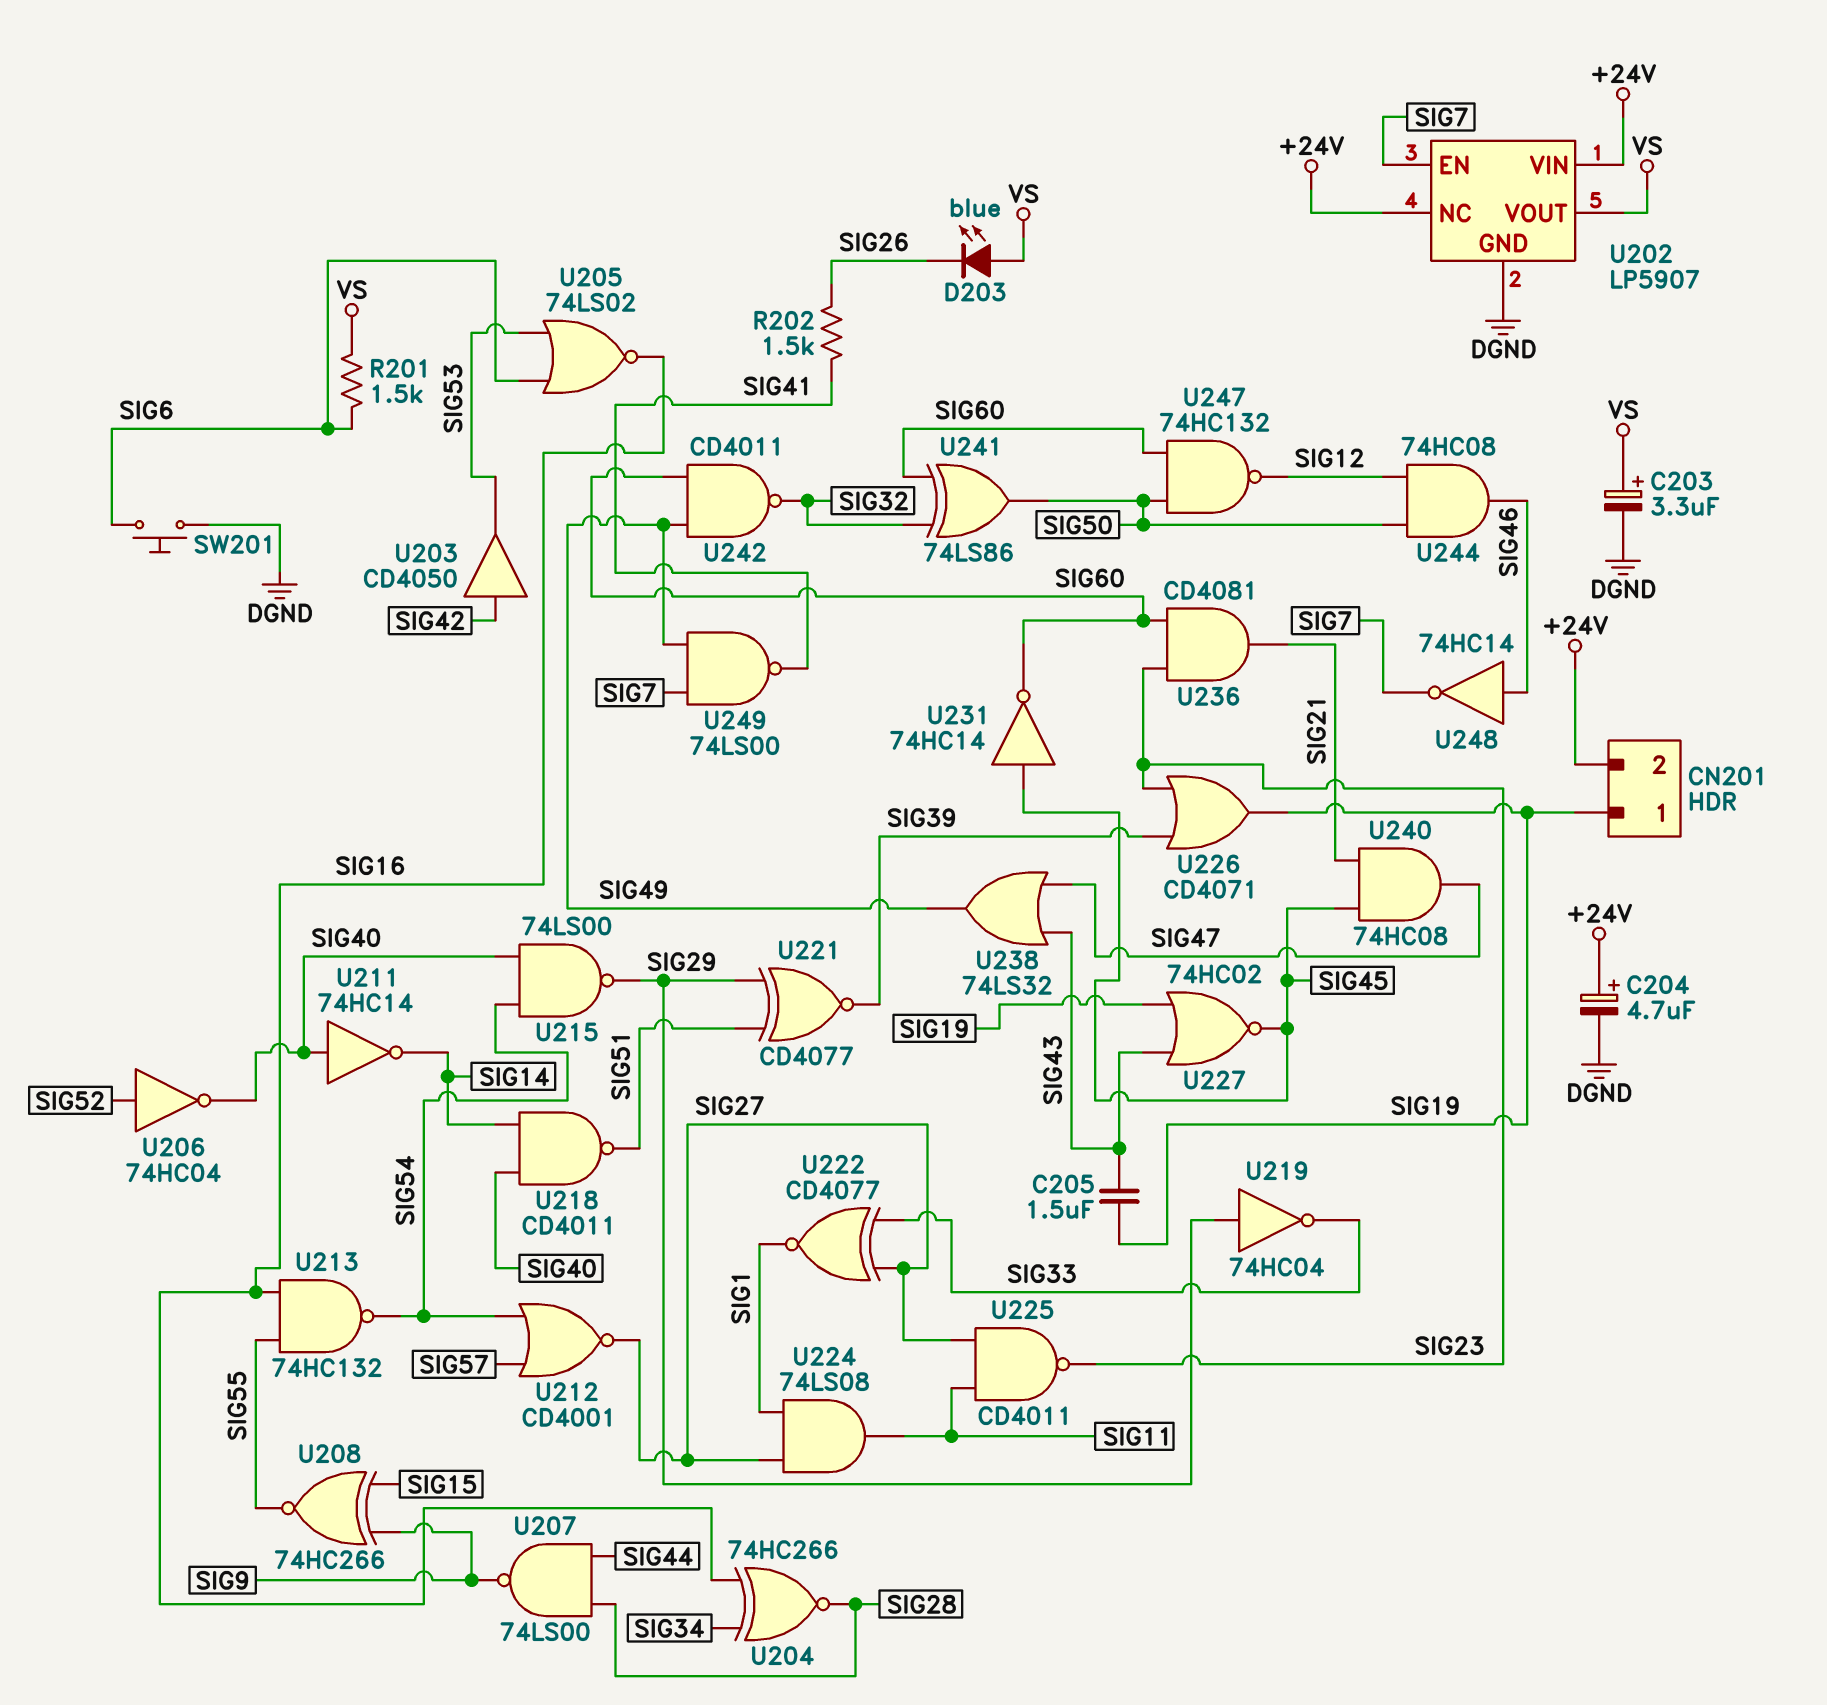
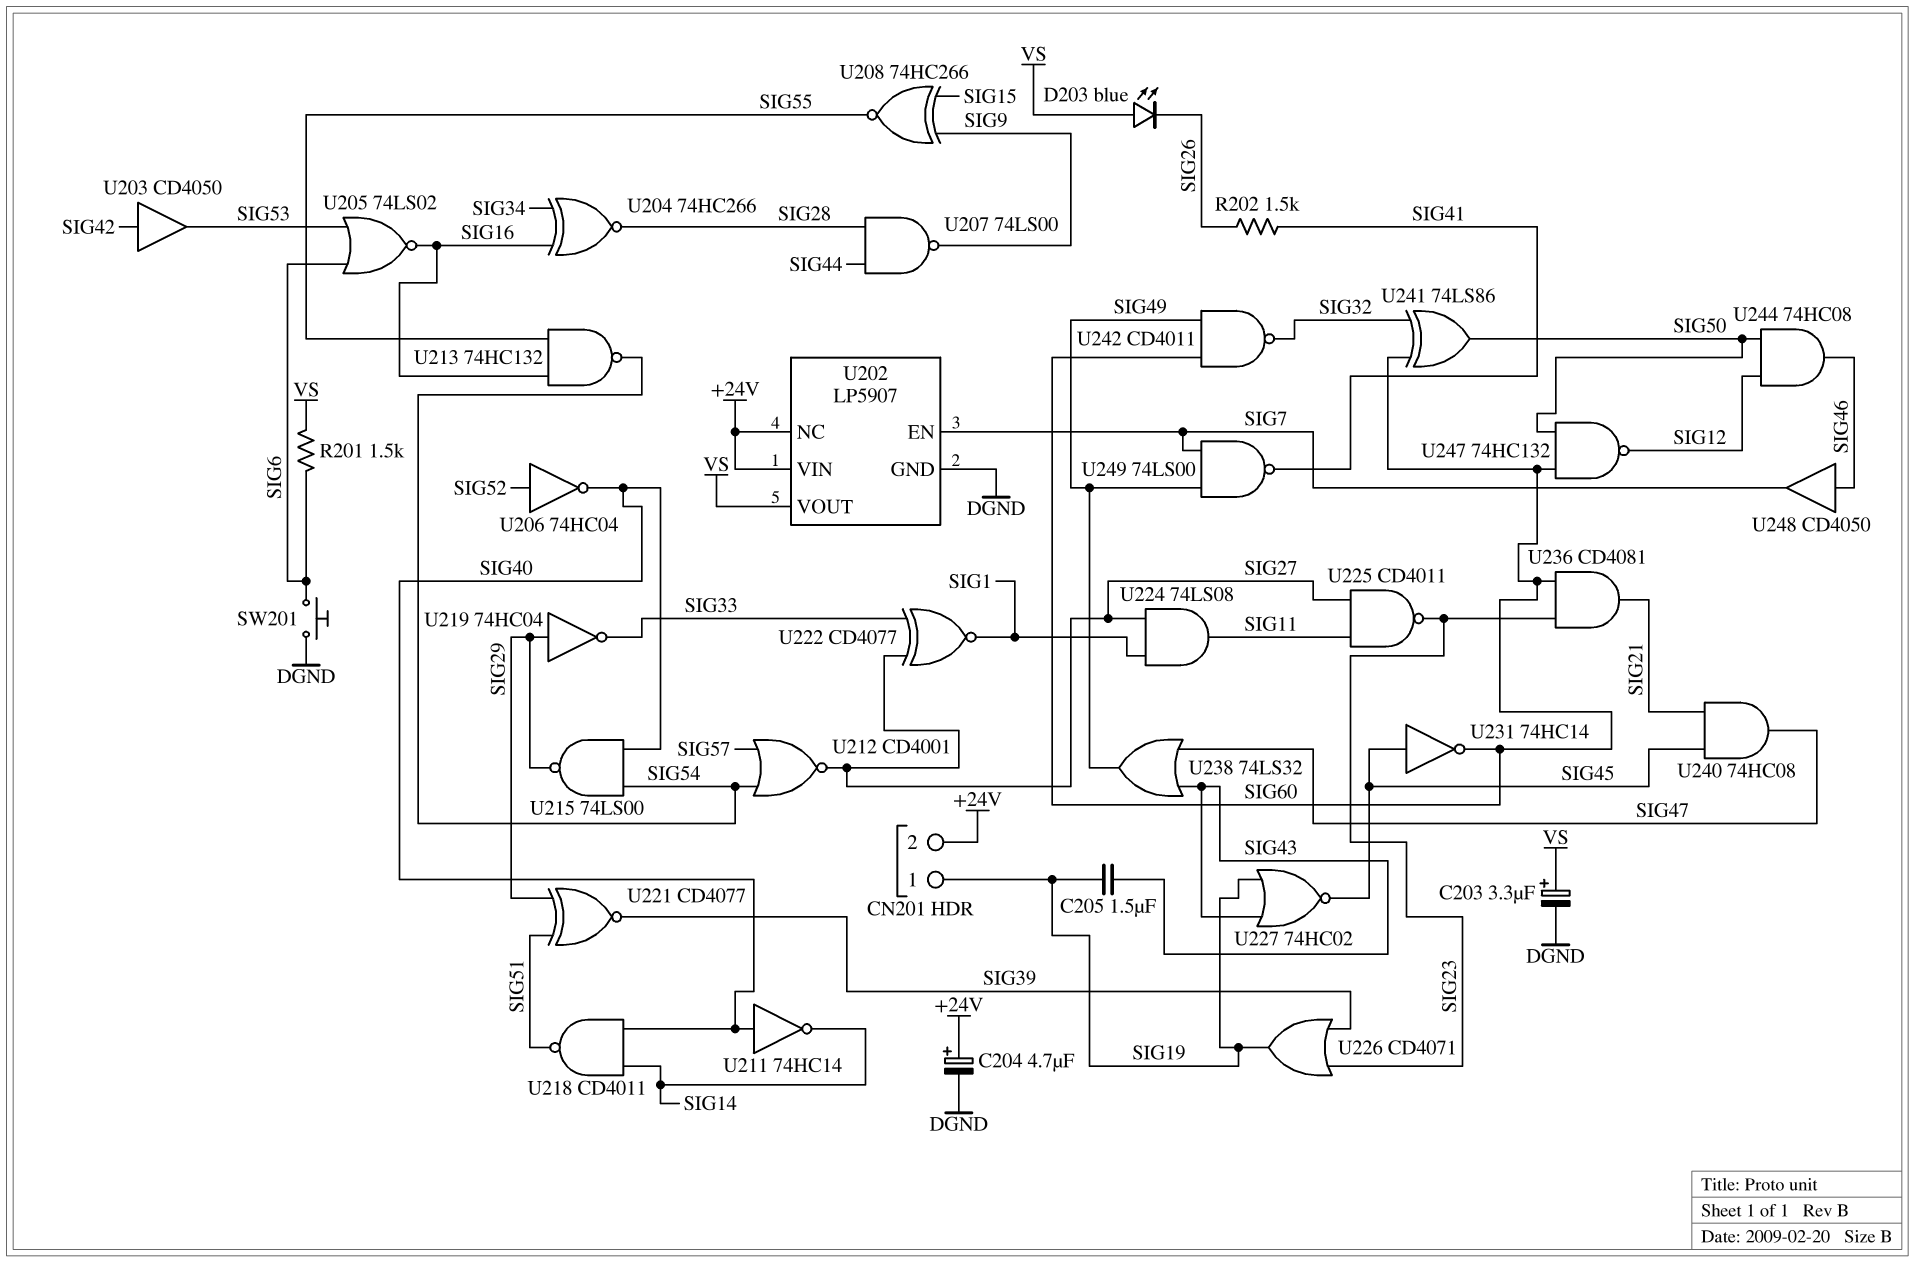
U248: NOT 74HC14 (in SIG46, out SIG7) -> buffer CD4050 (in SIG46, out SIG7)

